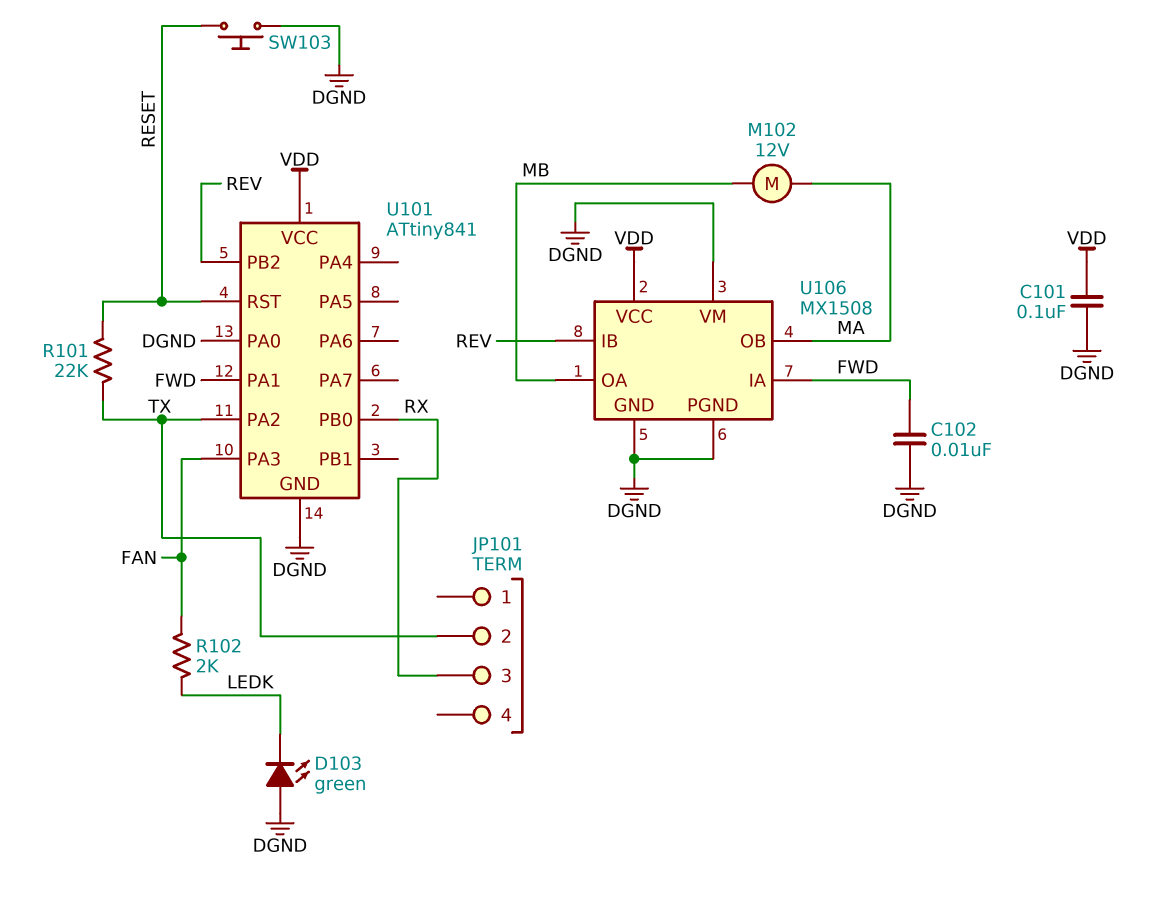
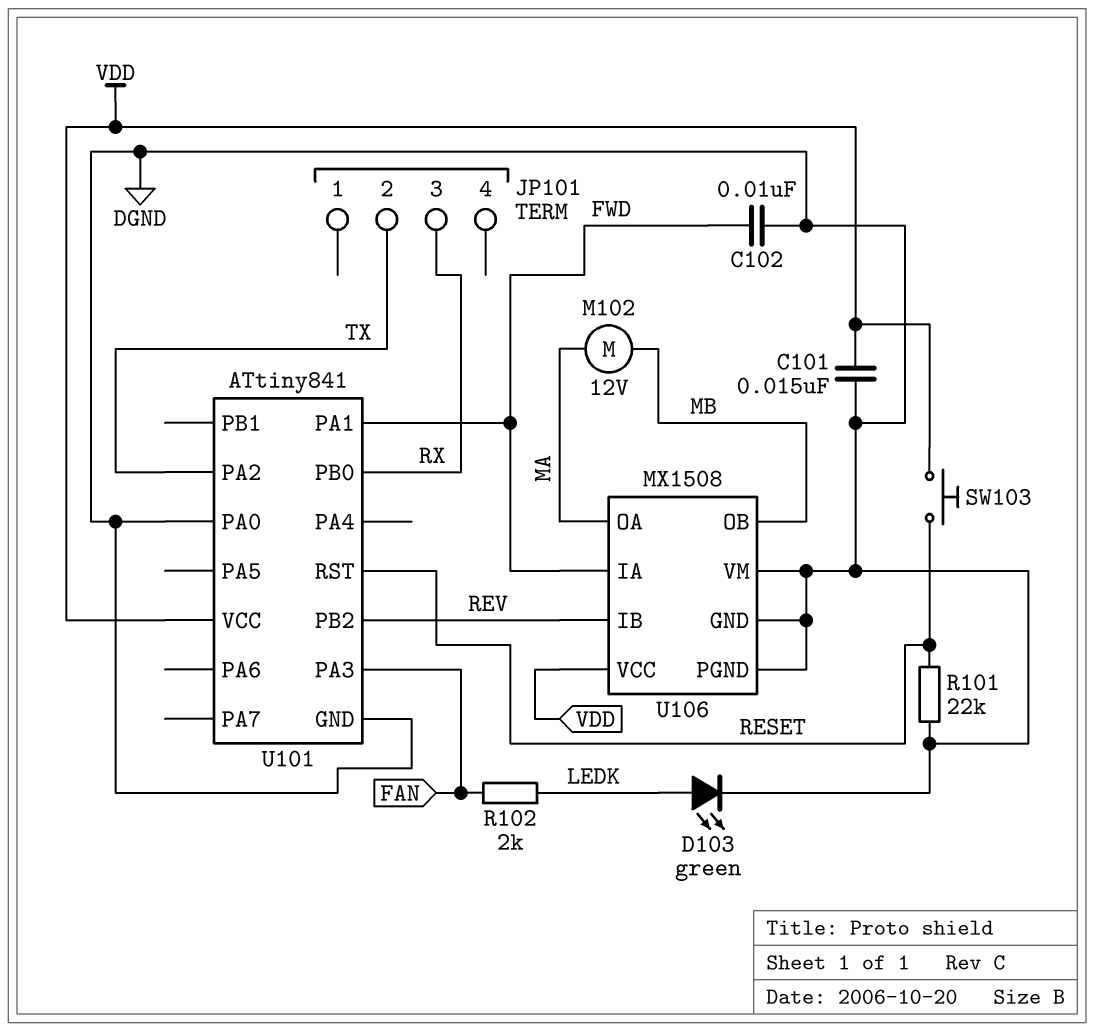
C101: 100nF (DGND, VDD) -> 15nF (DGND, VDD)
D103: LED green (A DGND, K LEDK) -> LED green (A LEDK, K DGND)
R101: 22k (RESET, TX) -> 22k (DGND, RESET)
SW103: button (DGND, RESET) -> button (RESET, VDD)
U106 pin OA: MB -> MA
U106 pin OB: MA -> MB

